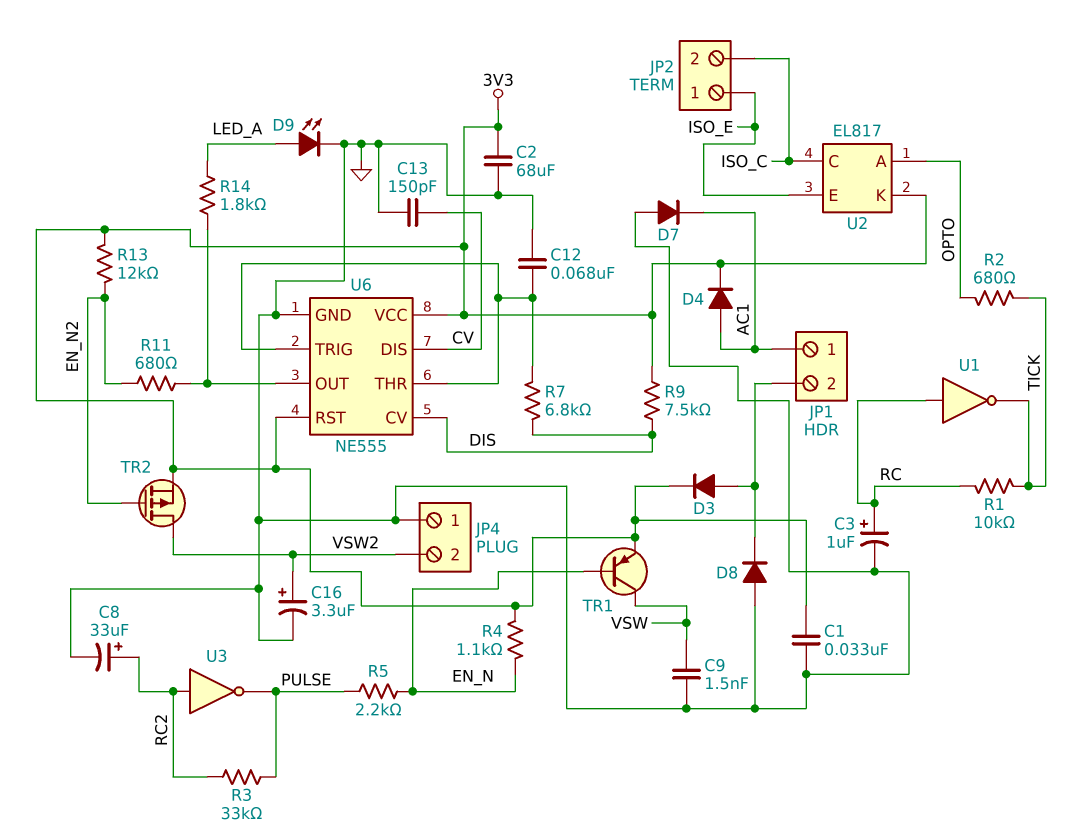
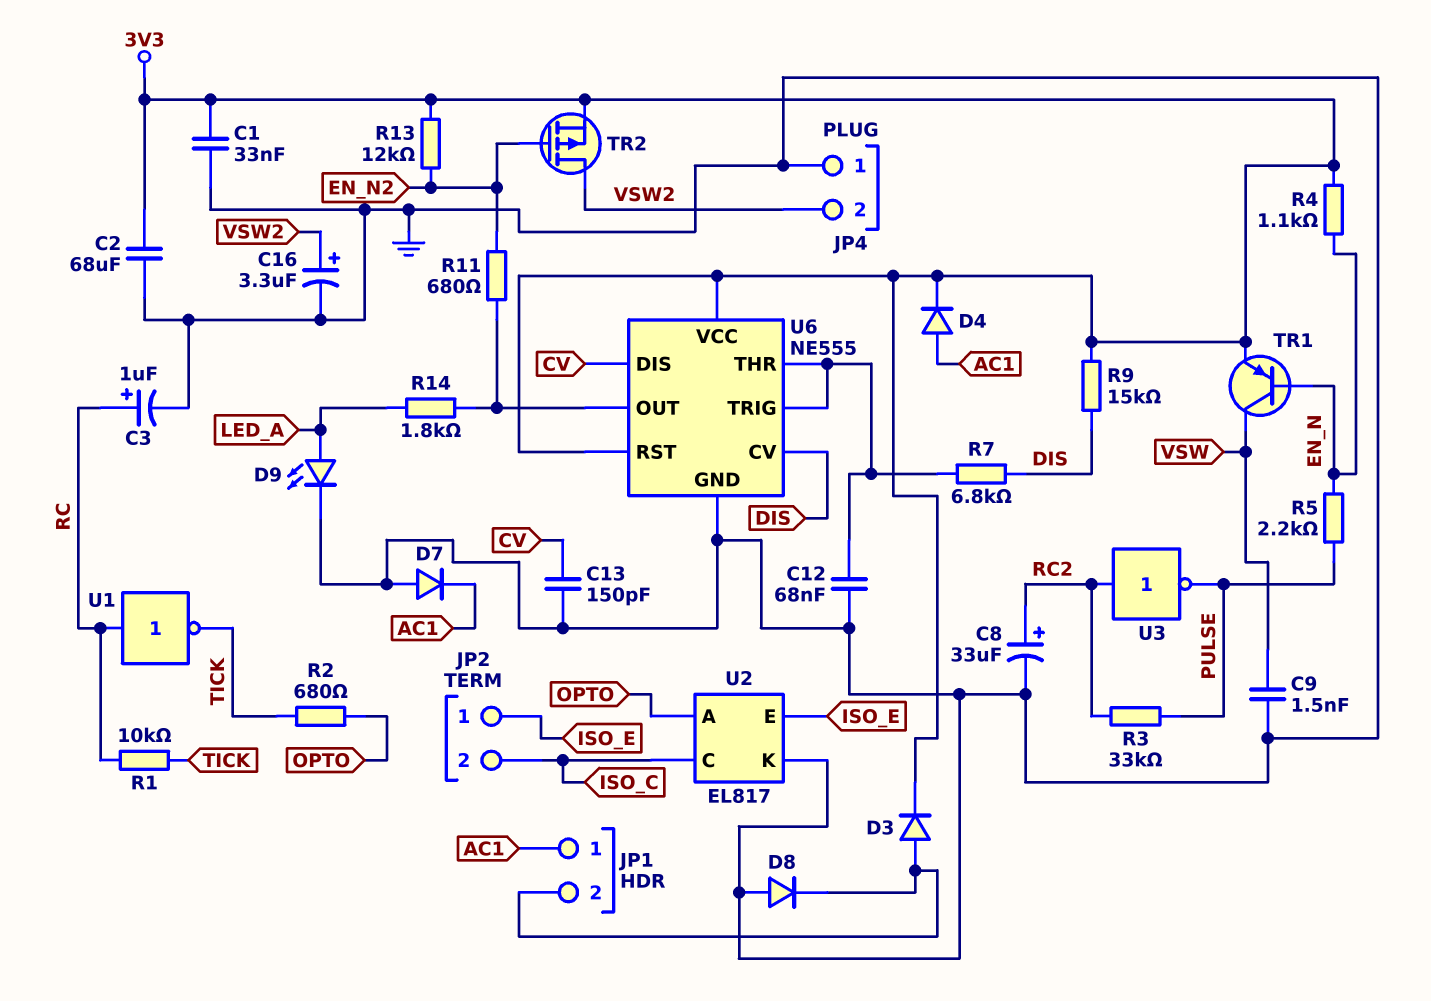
R9: 7.5k (3V3, DIS) -> 15k (3V3, DIS)
U2 pin K: 3V3 -> GND

